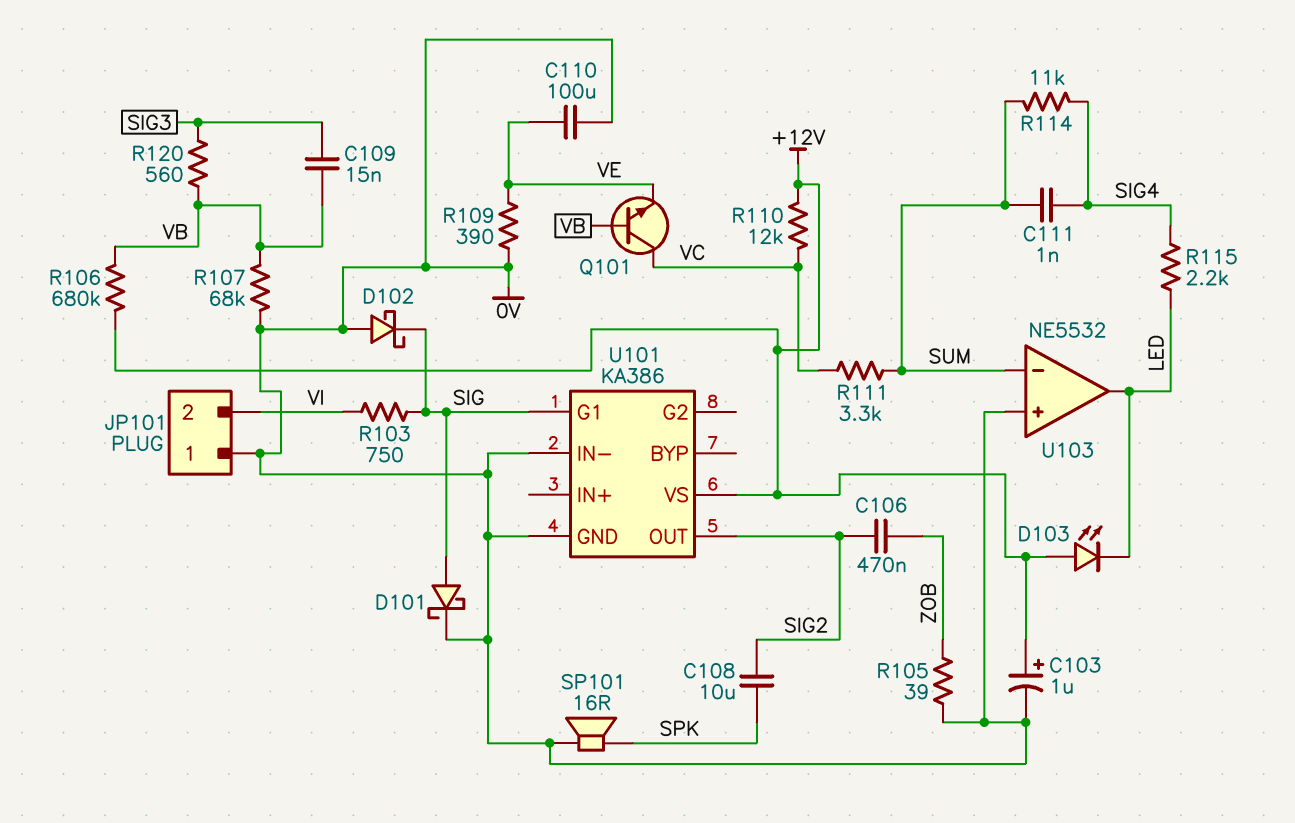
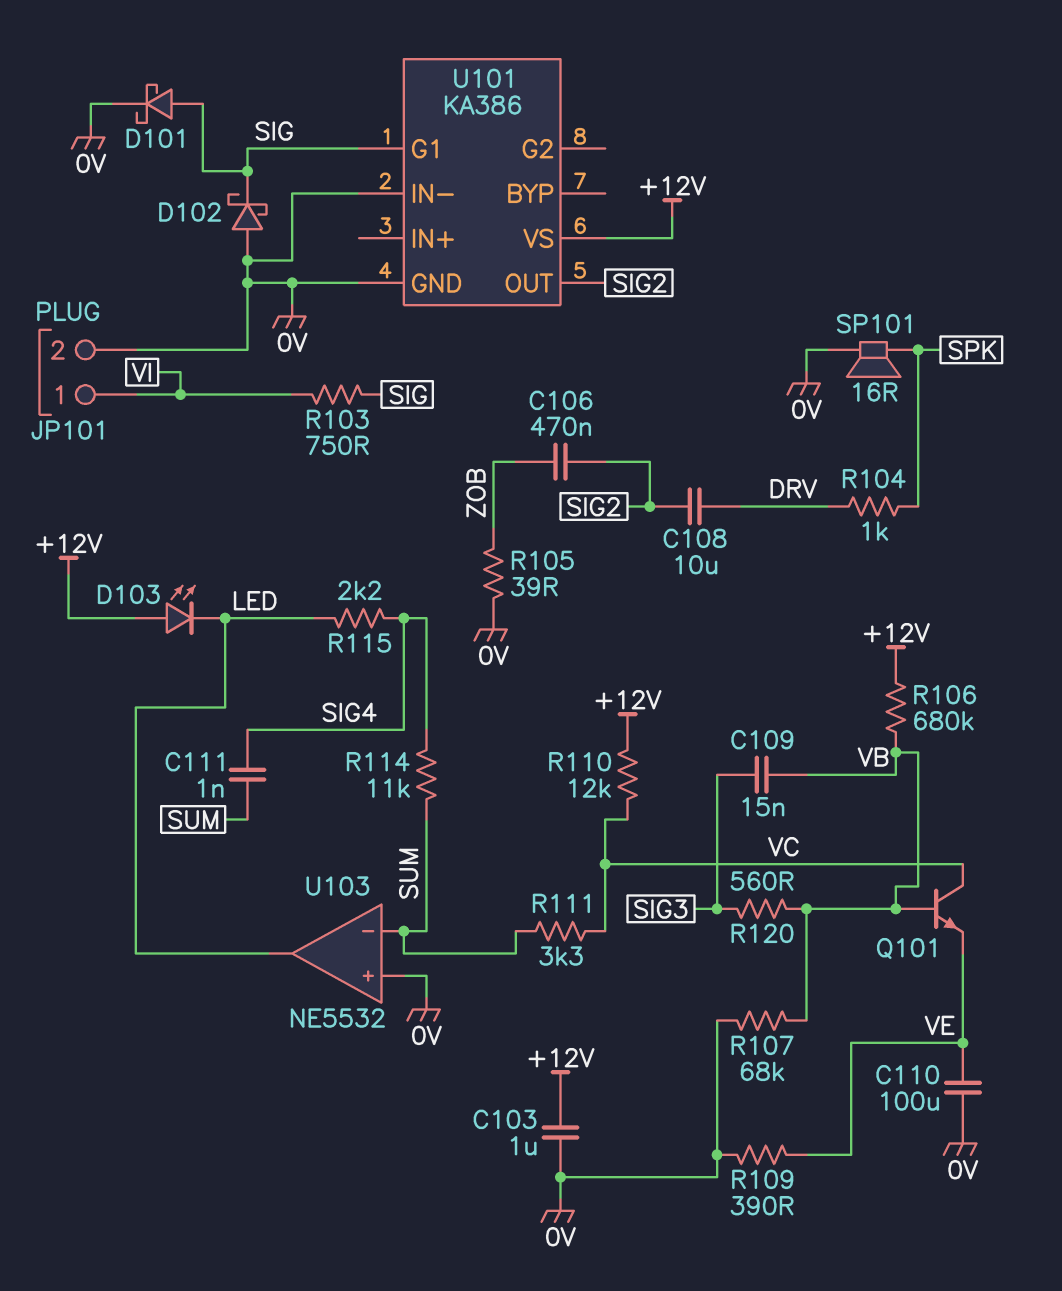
C103: 1uF (plus +12V, minus 0V) -> 1uF (+12V, 0V)
C108: 10uF (SIG2, SPK) -> 10uF (DRV, SIG2)
JP101 pin 1: 0V -> VI
JP101 pin 2: VI -> 0V
R104: none -> 1k (DRV, SPK)

